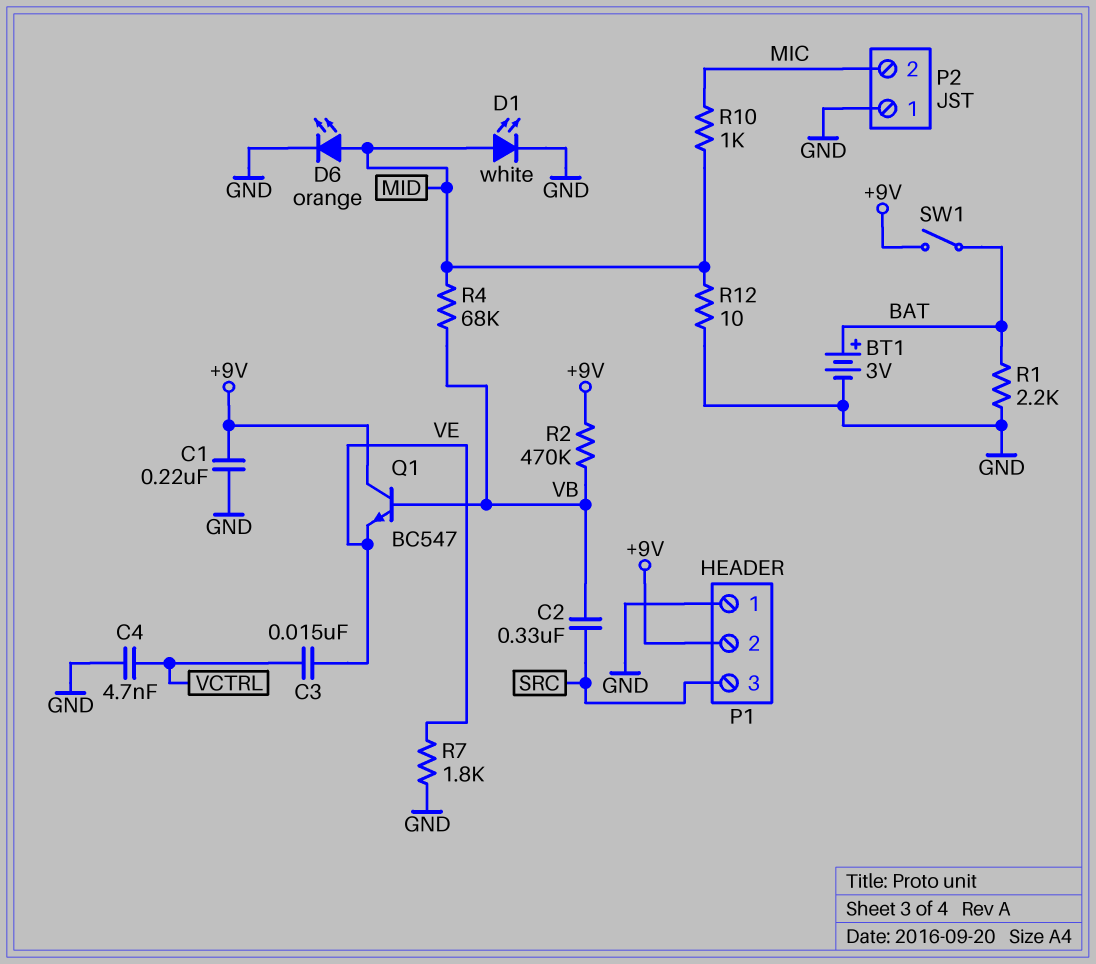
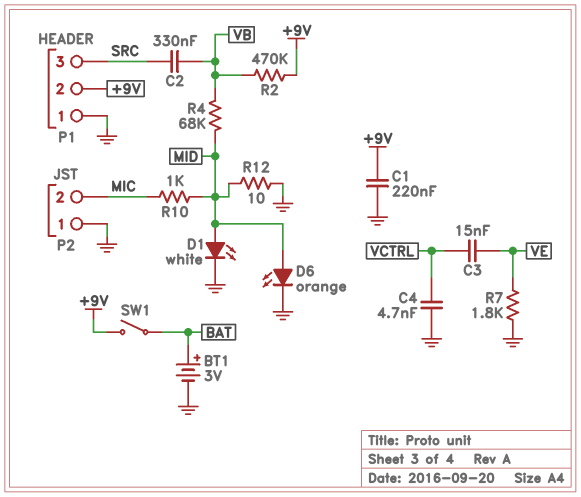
Q1: NPN BC547 (B VB, C +9V, E VE) -> none
R1: 2.2k (BAT, GND) -> none

